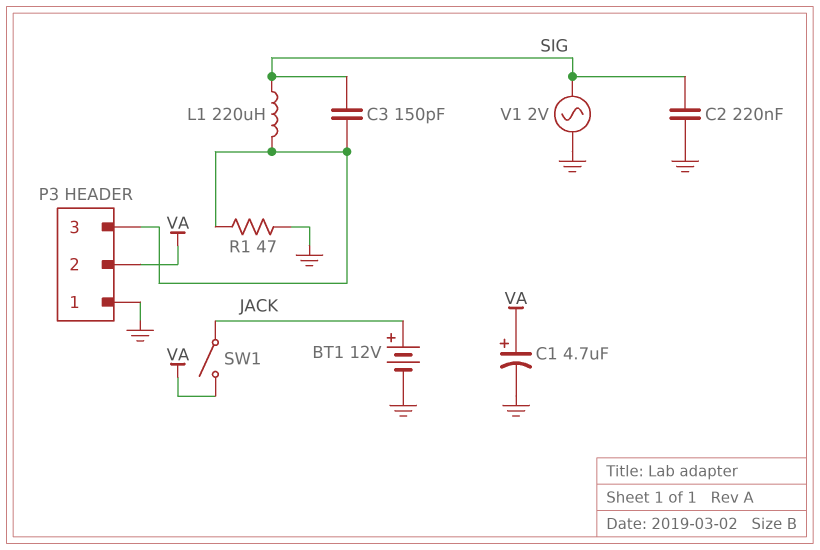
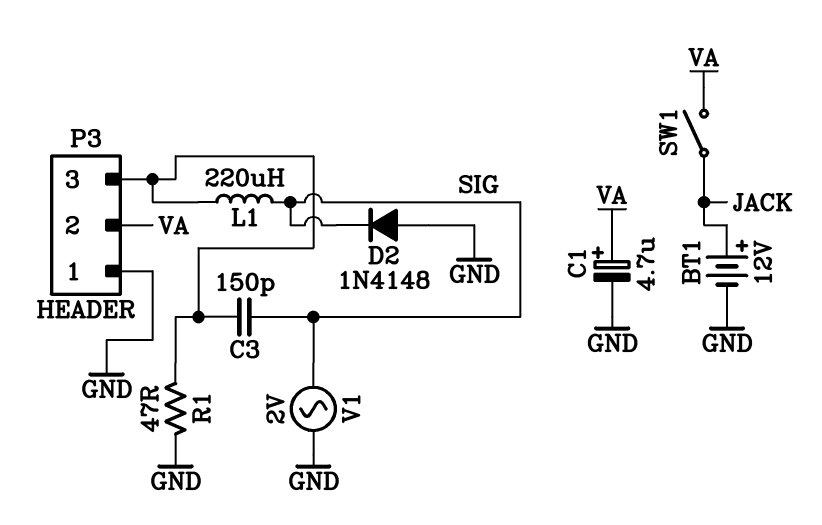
C2: 220nF (GND, SIG) -> none
D2: none -> diode 1N4148 (A GND, K SIG)

